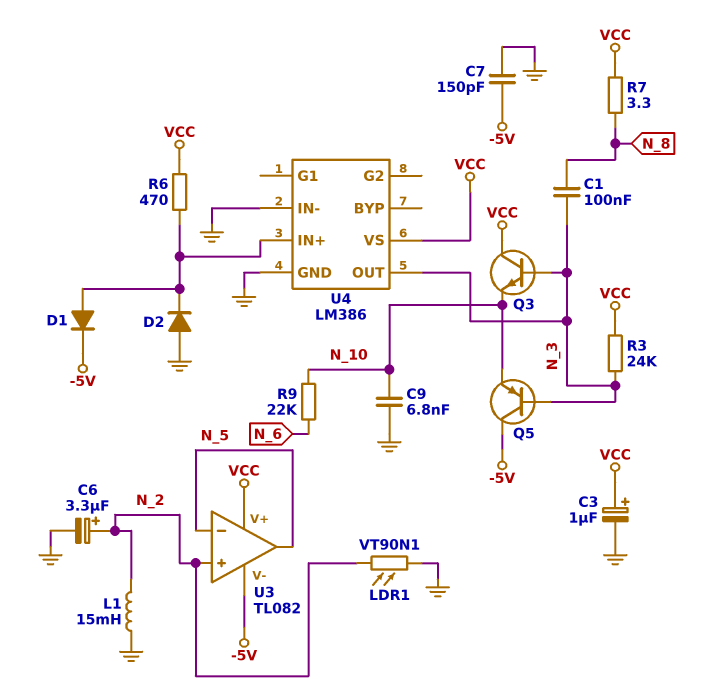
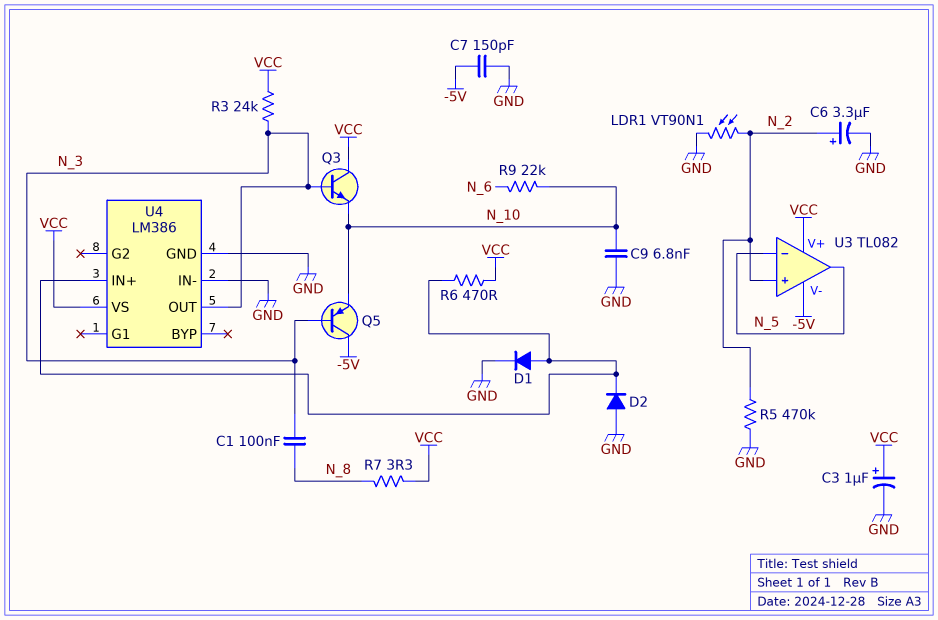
D1: diode (A U4/IN+, K -5V) -> diode (A U4/IN+, K GND)
L1: 15mH (GND, N_2) -> none
R5: none -> 470k (GND, N_2)

